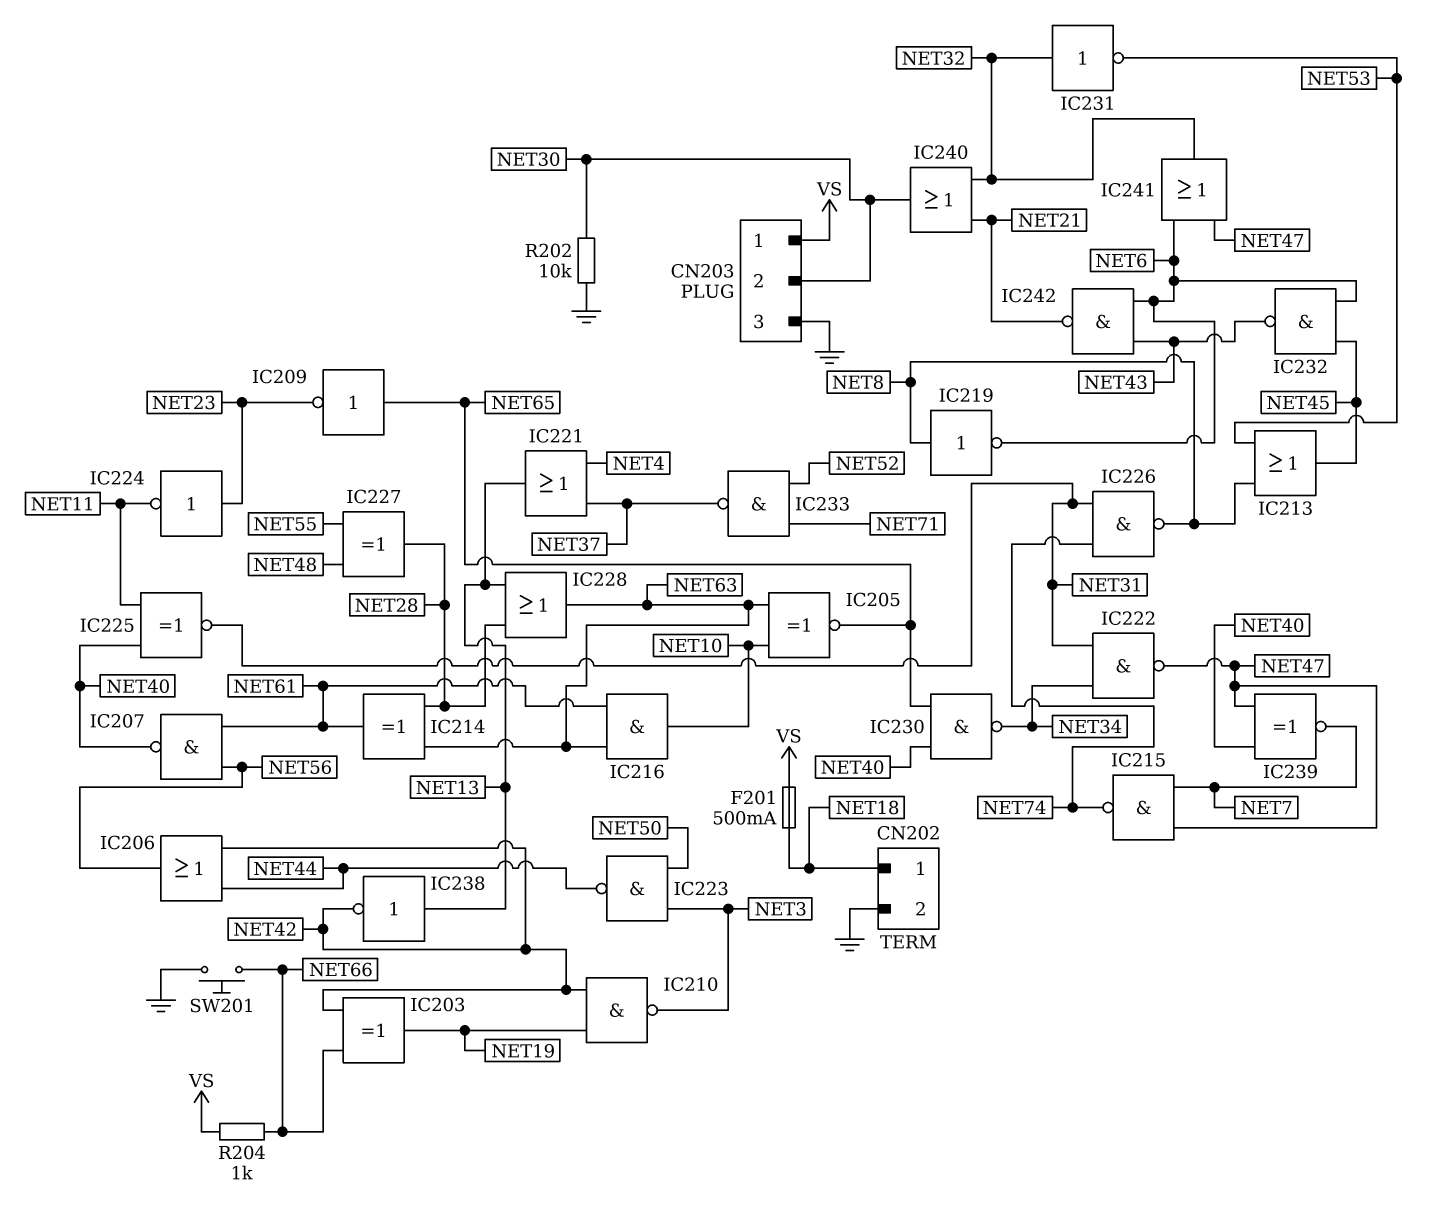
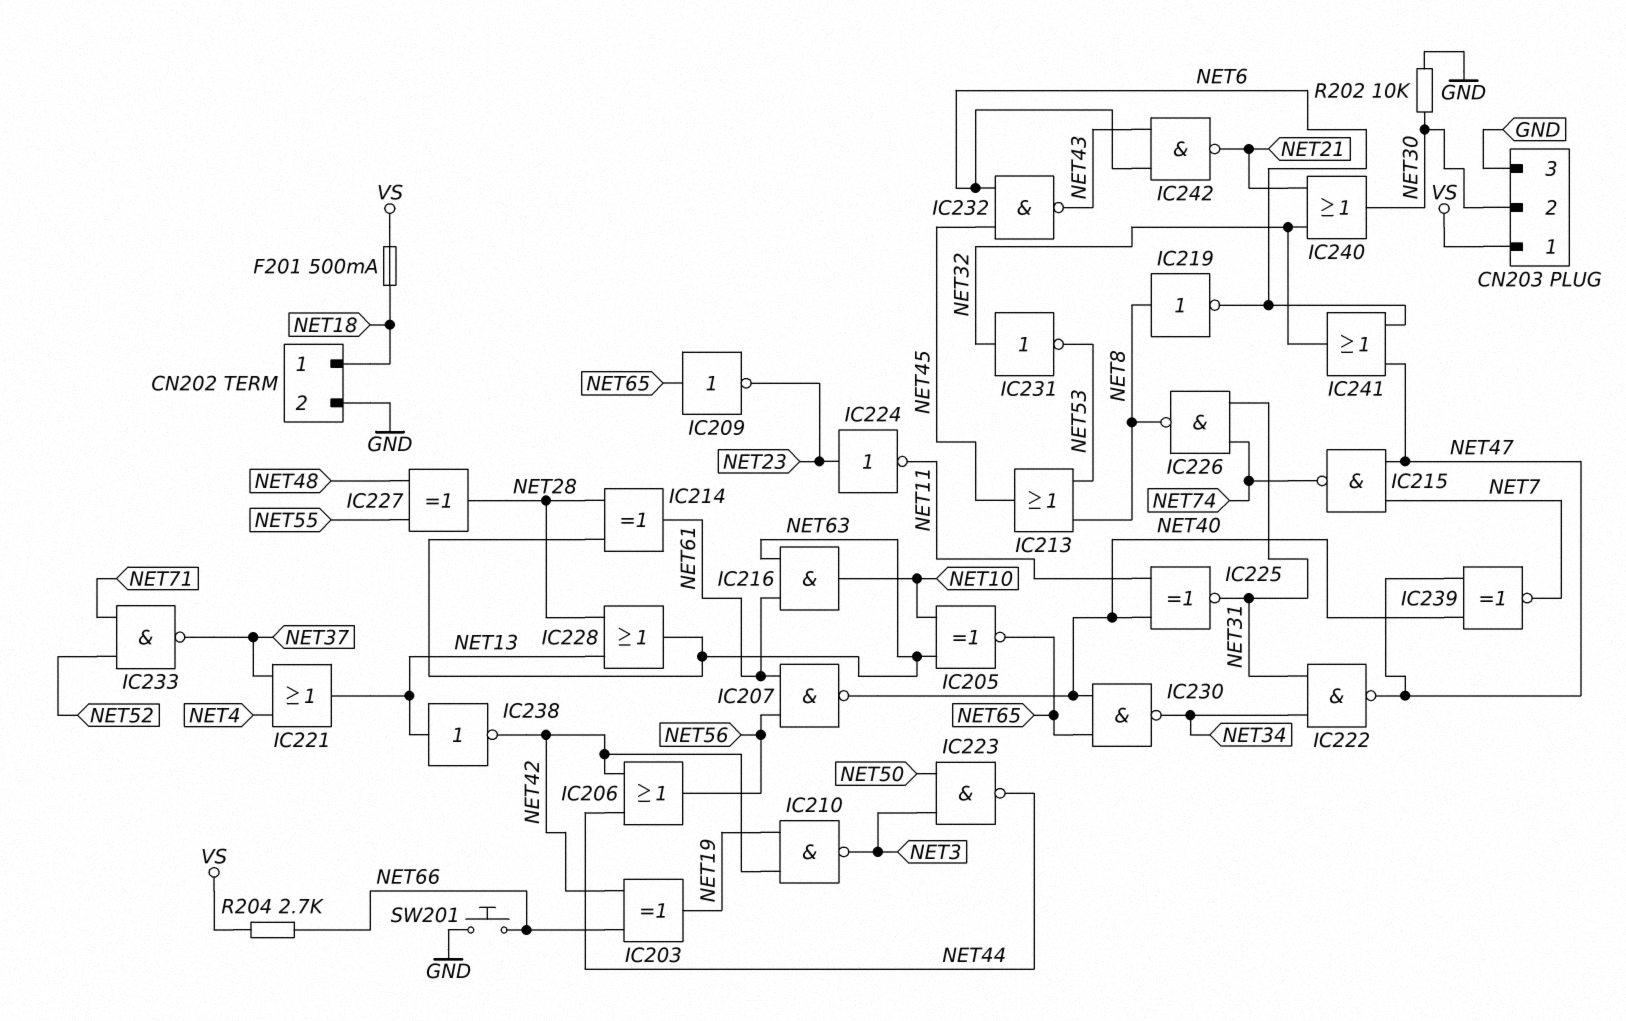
R204: 1k (NET66, VS) -> 2.7k (NET66, VS)

